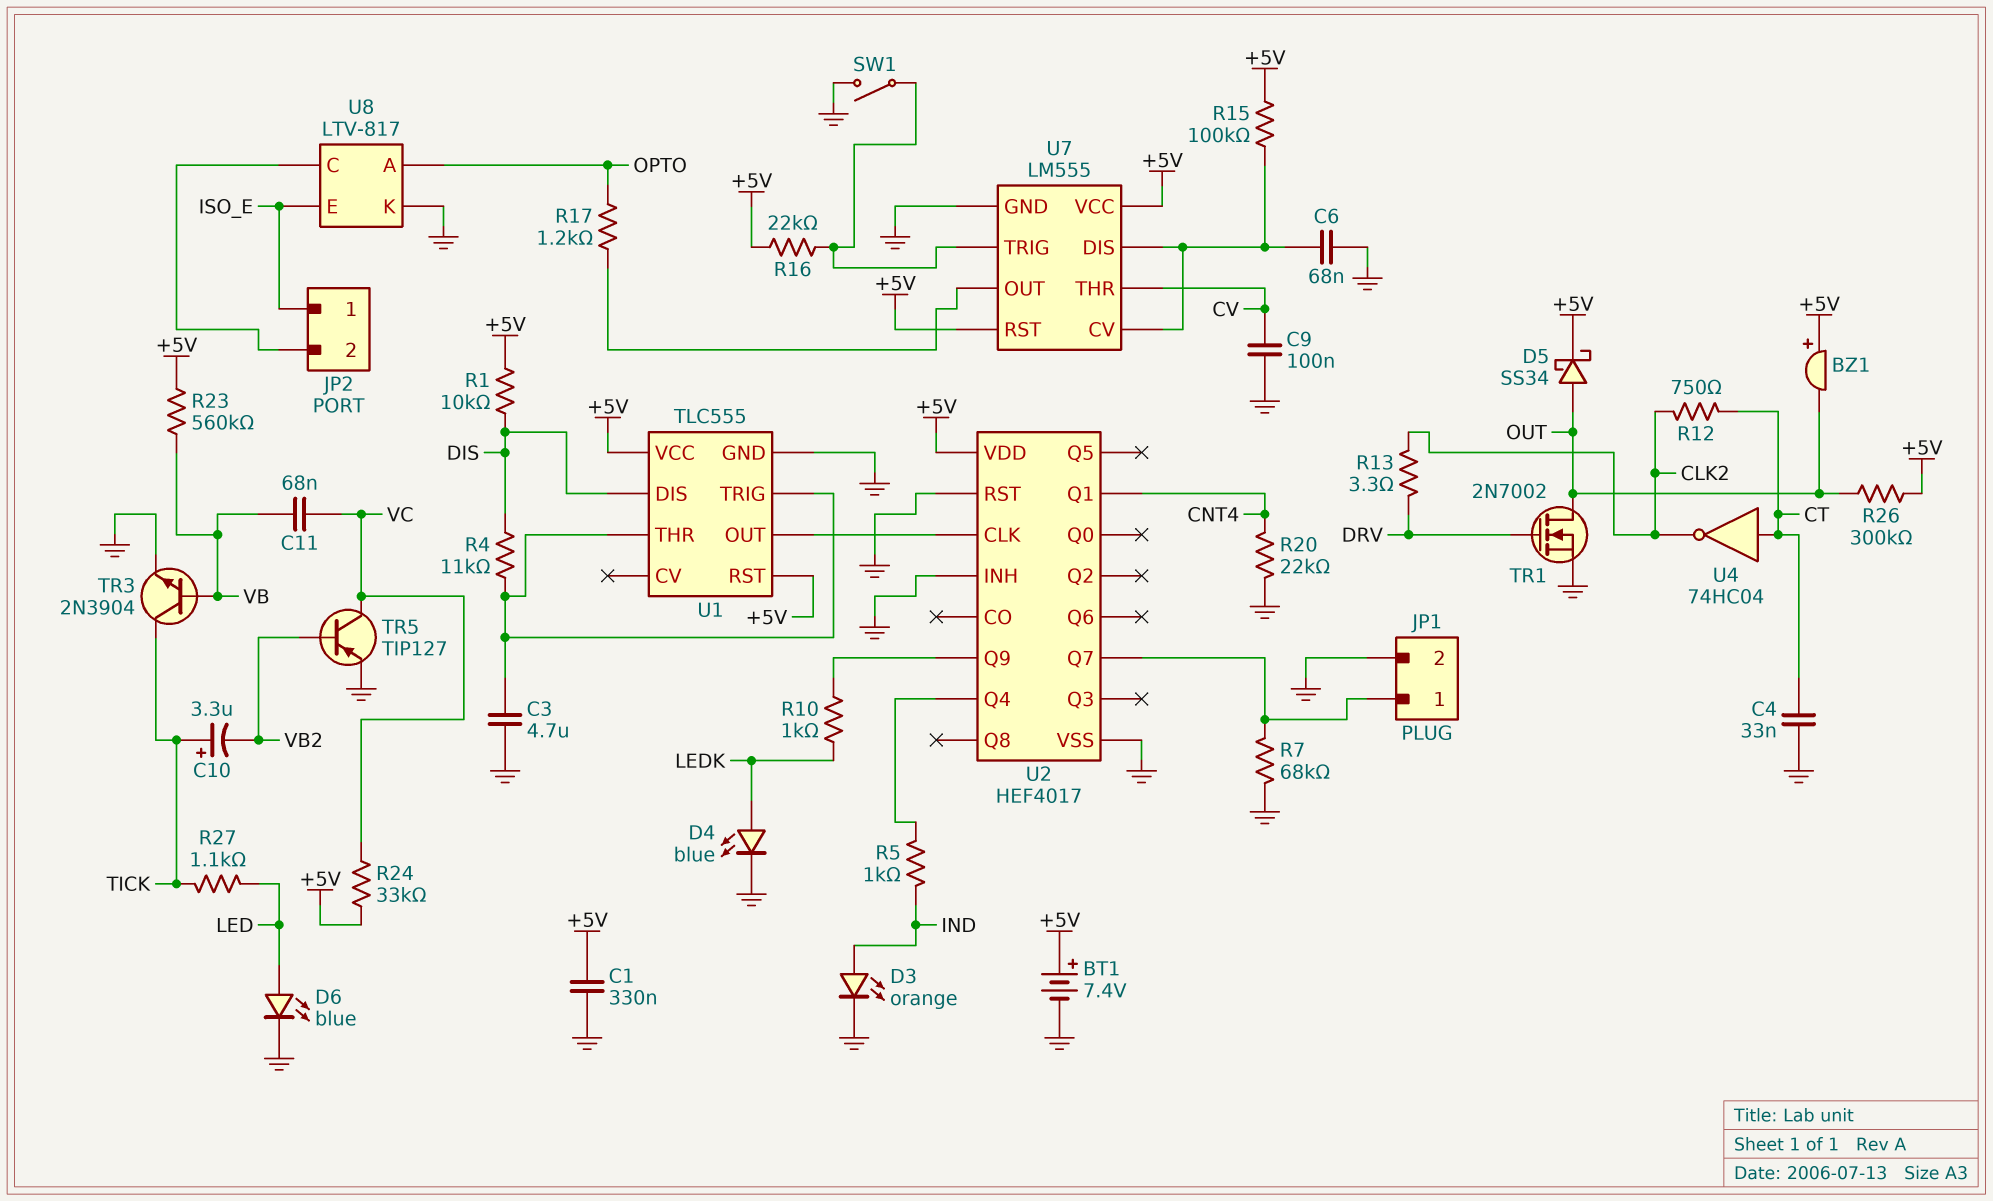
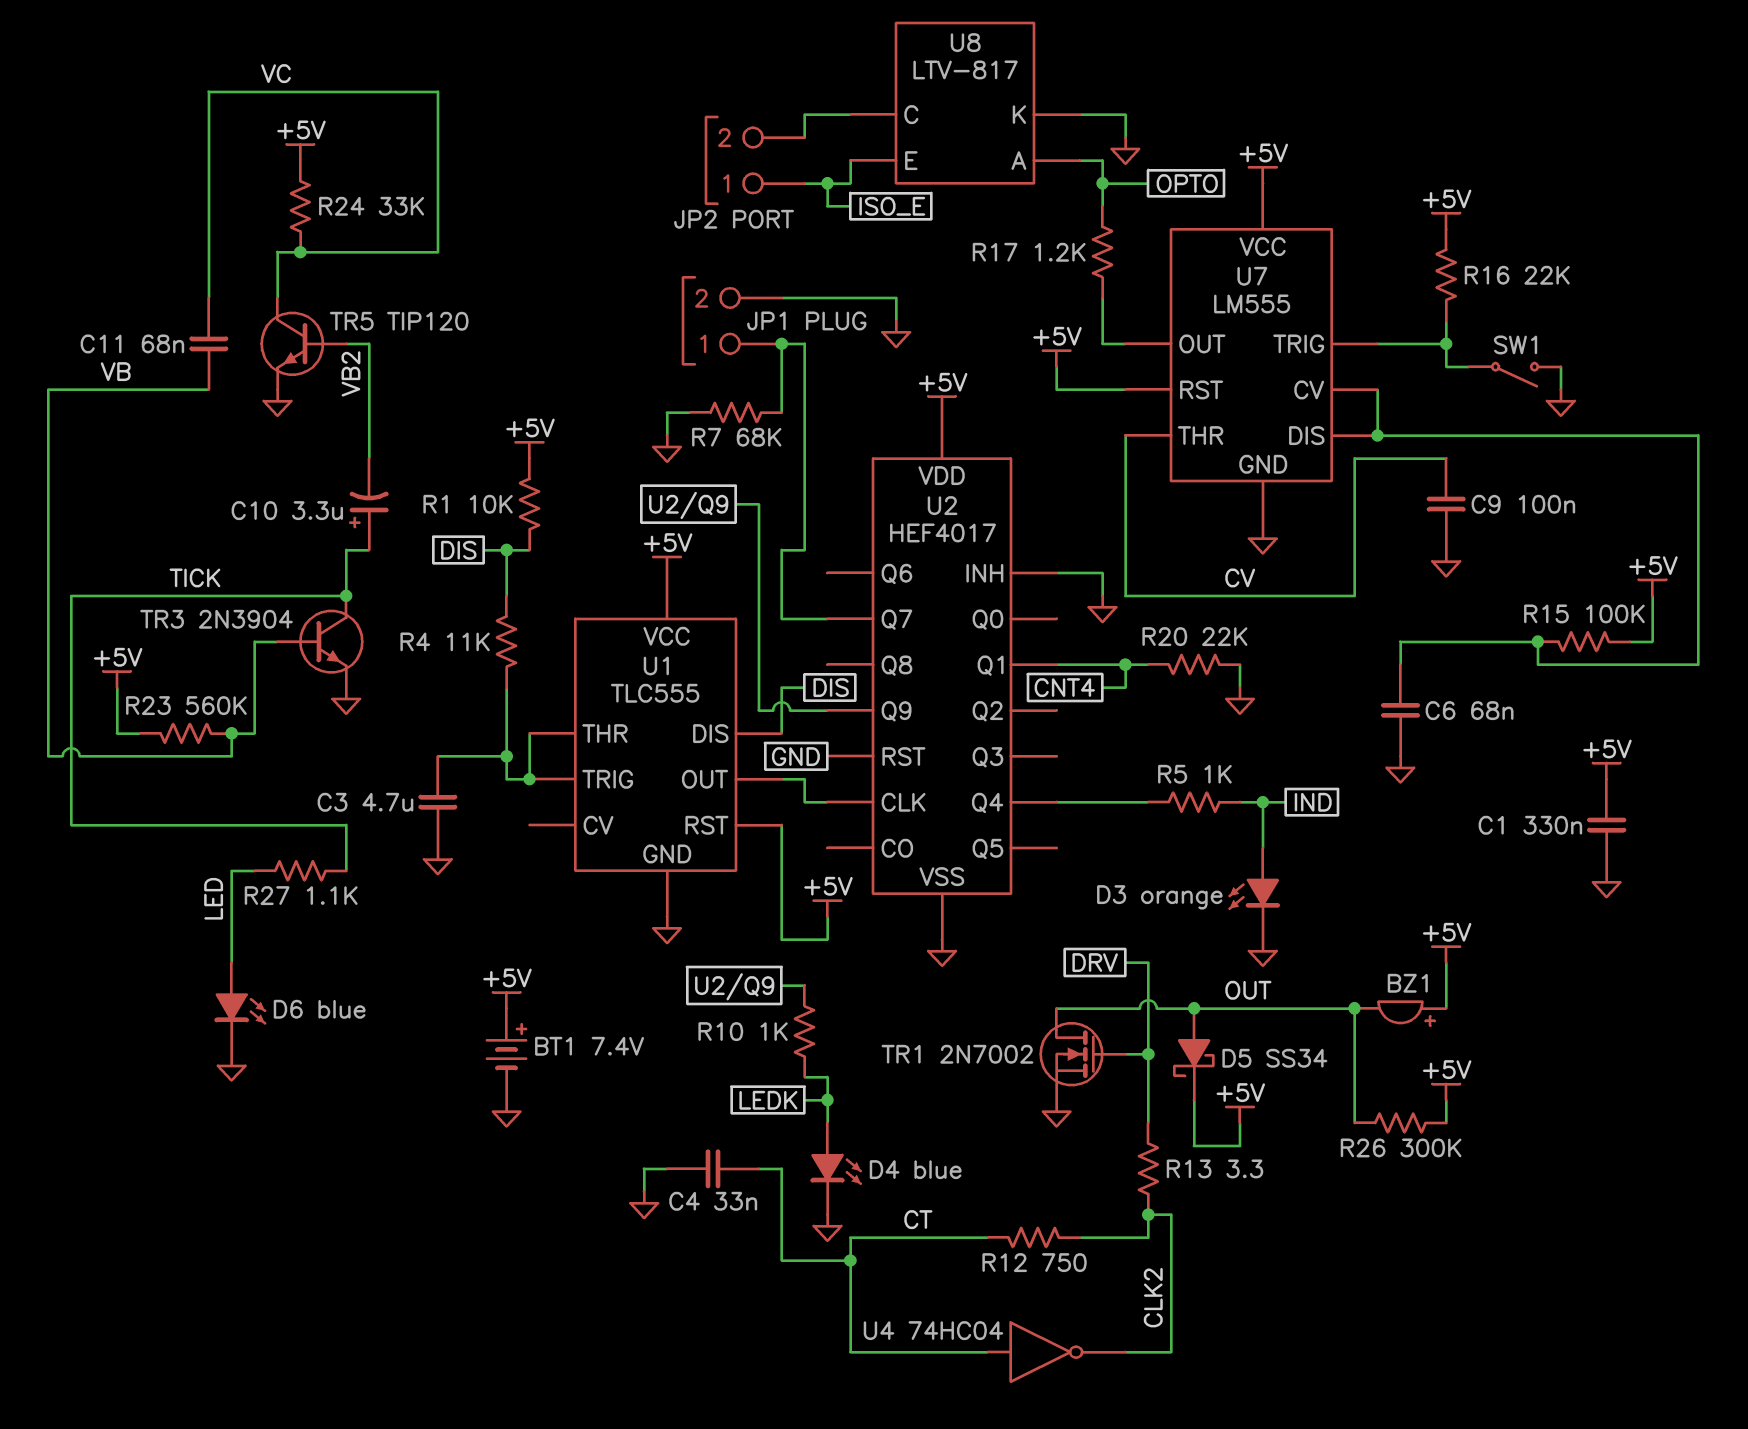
TR5: PNP TIP127 (B VB2, C VC, E GND) -> NPN TIP120 (B VB2, C VC, E GND)

